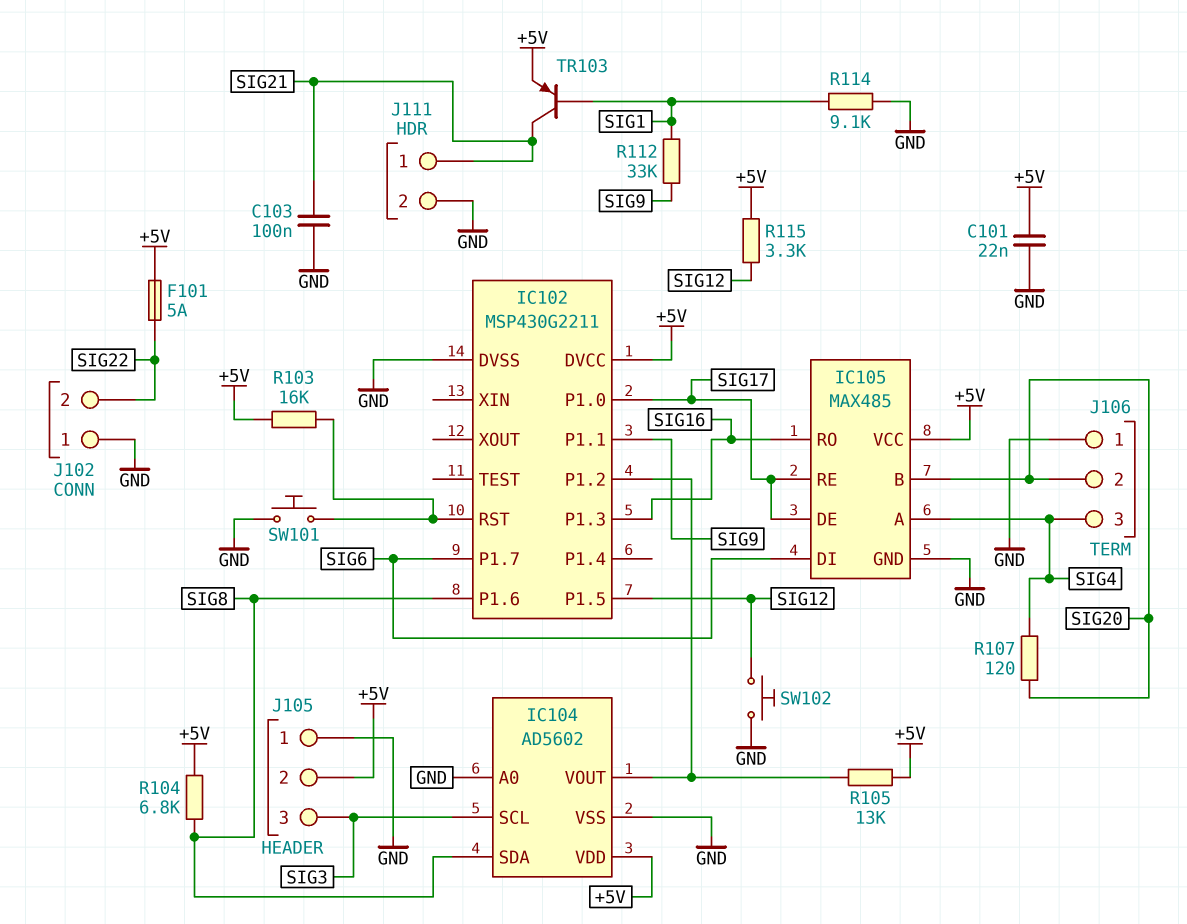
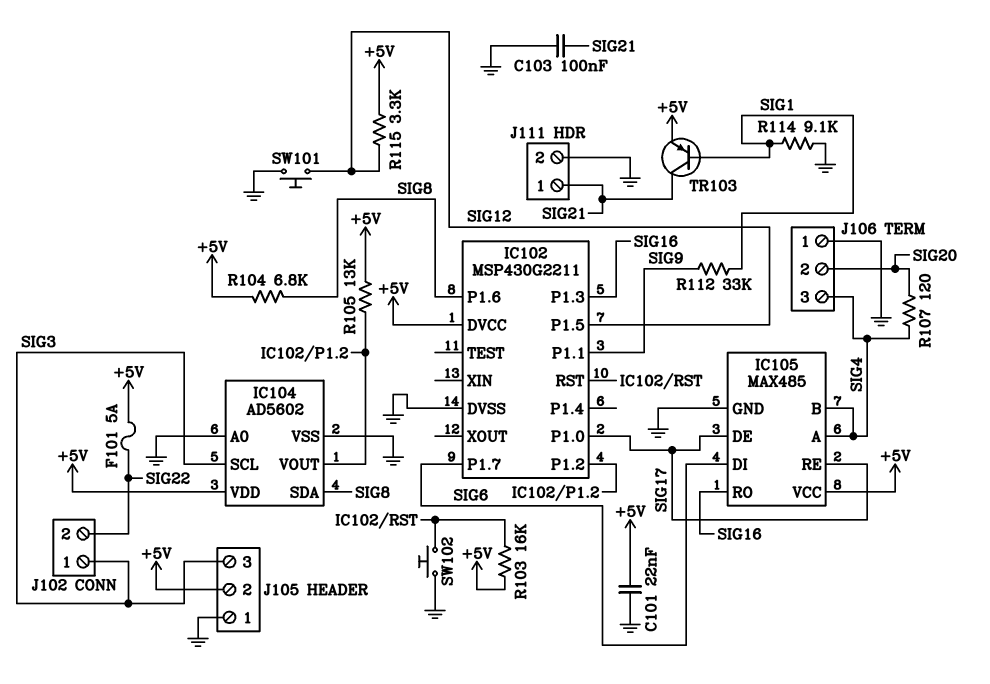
IC105 pin B: SIG20 -> SIG4
J102 pin 1: GND -> SIG3
SW101: button (GND, IC102/RST) -> button (GND, SIG12)
SW102: button (GND, SIG12) -> button (GND, IC102/RST)

